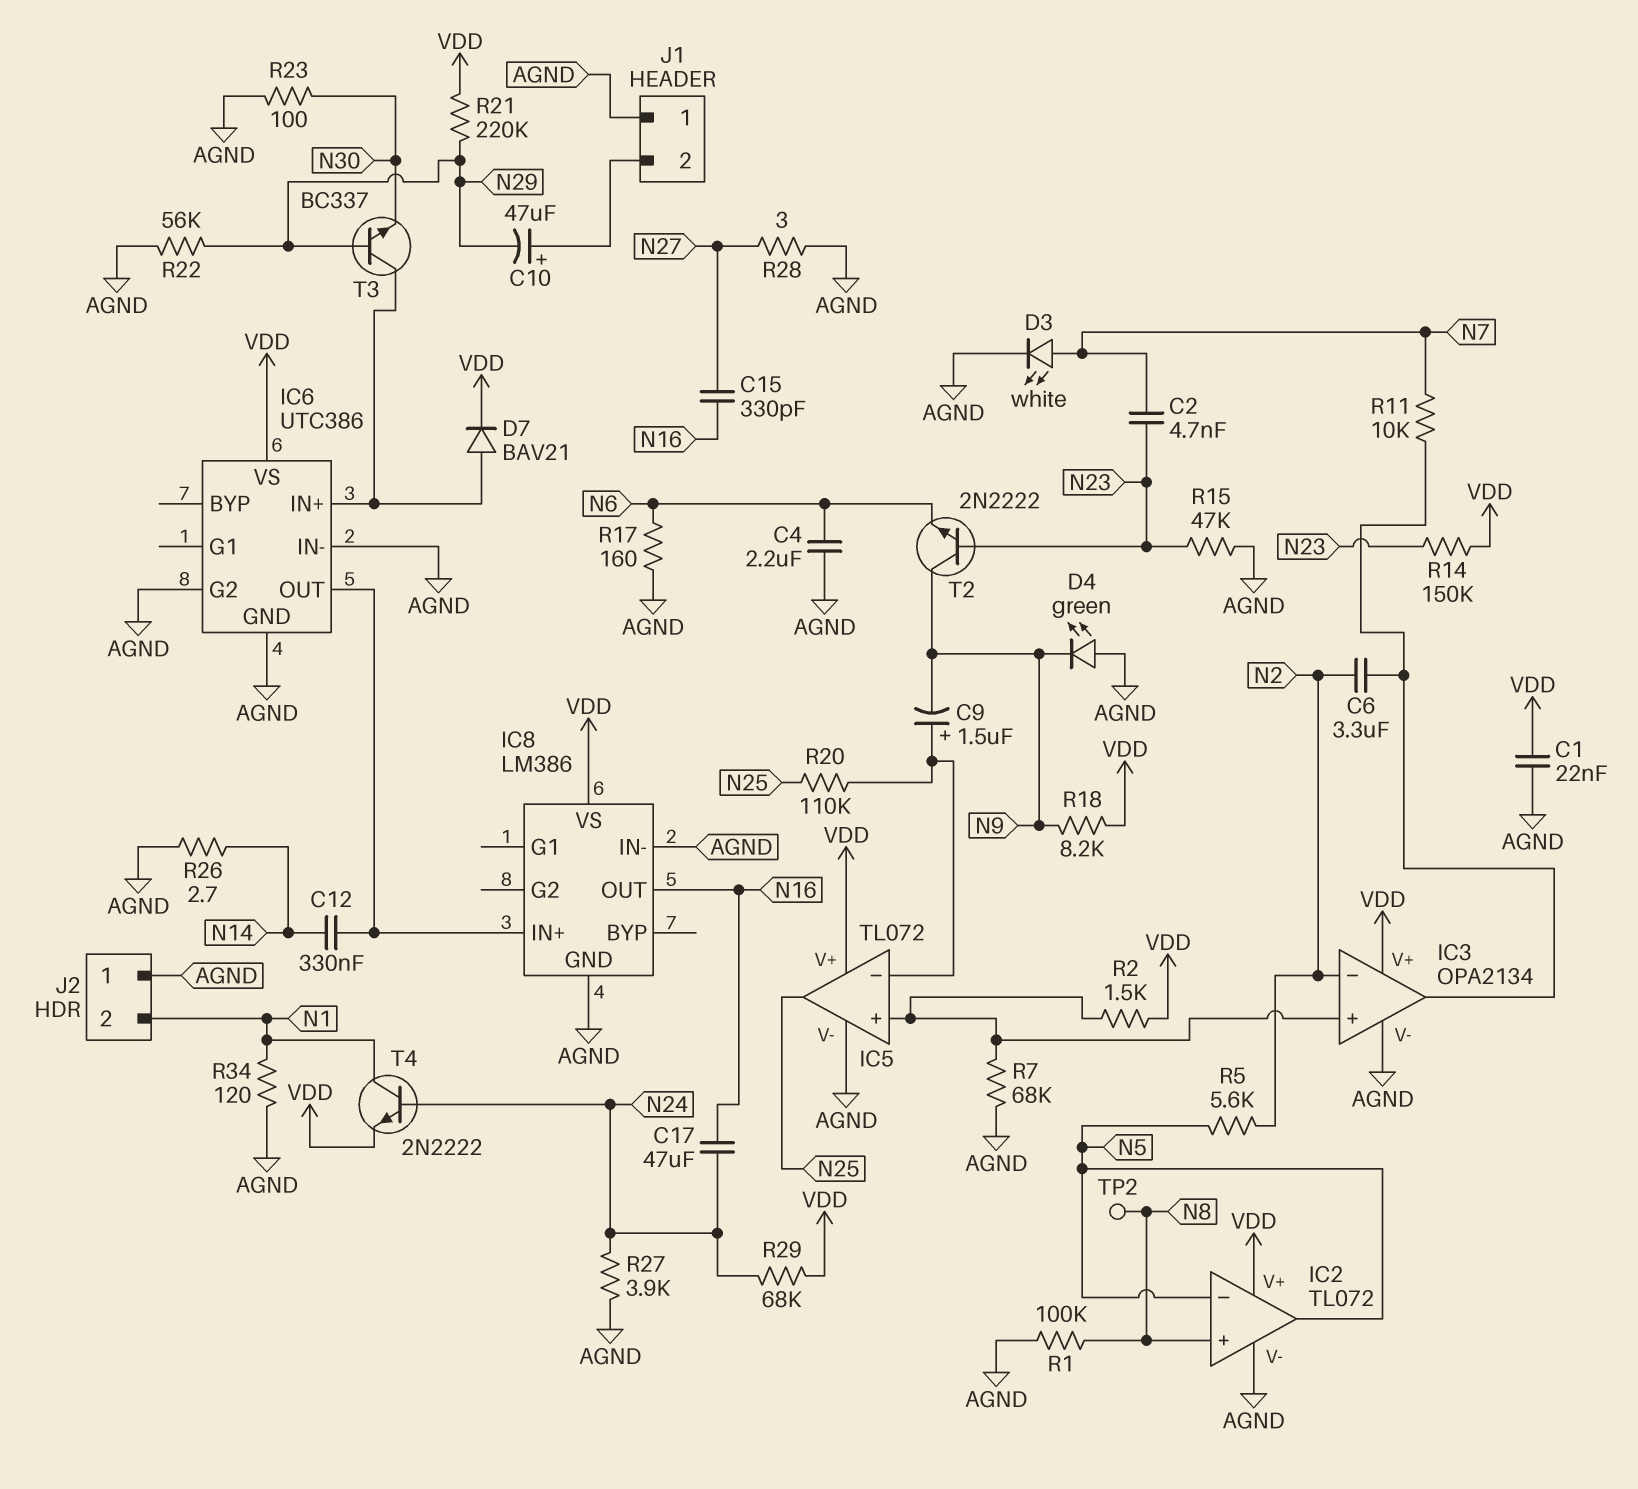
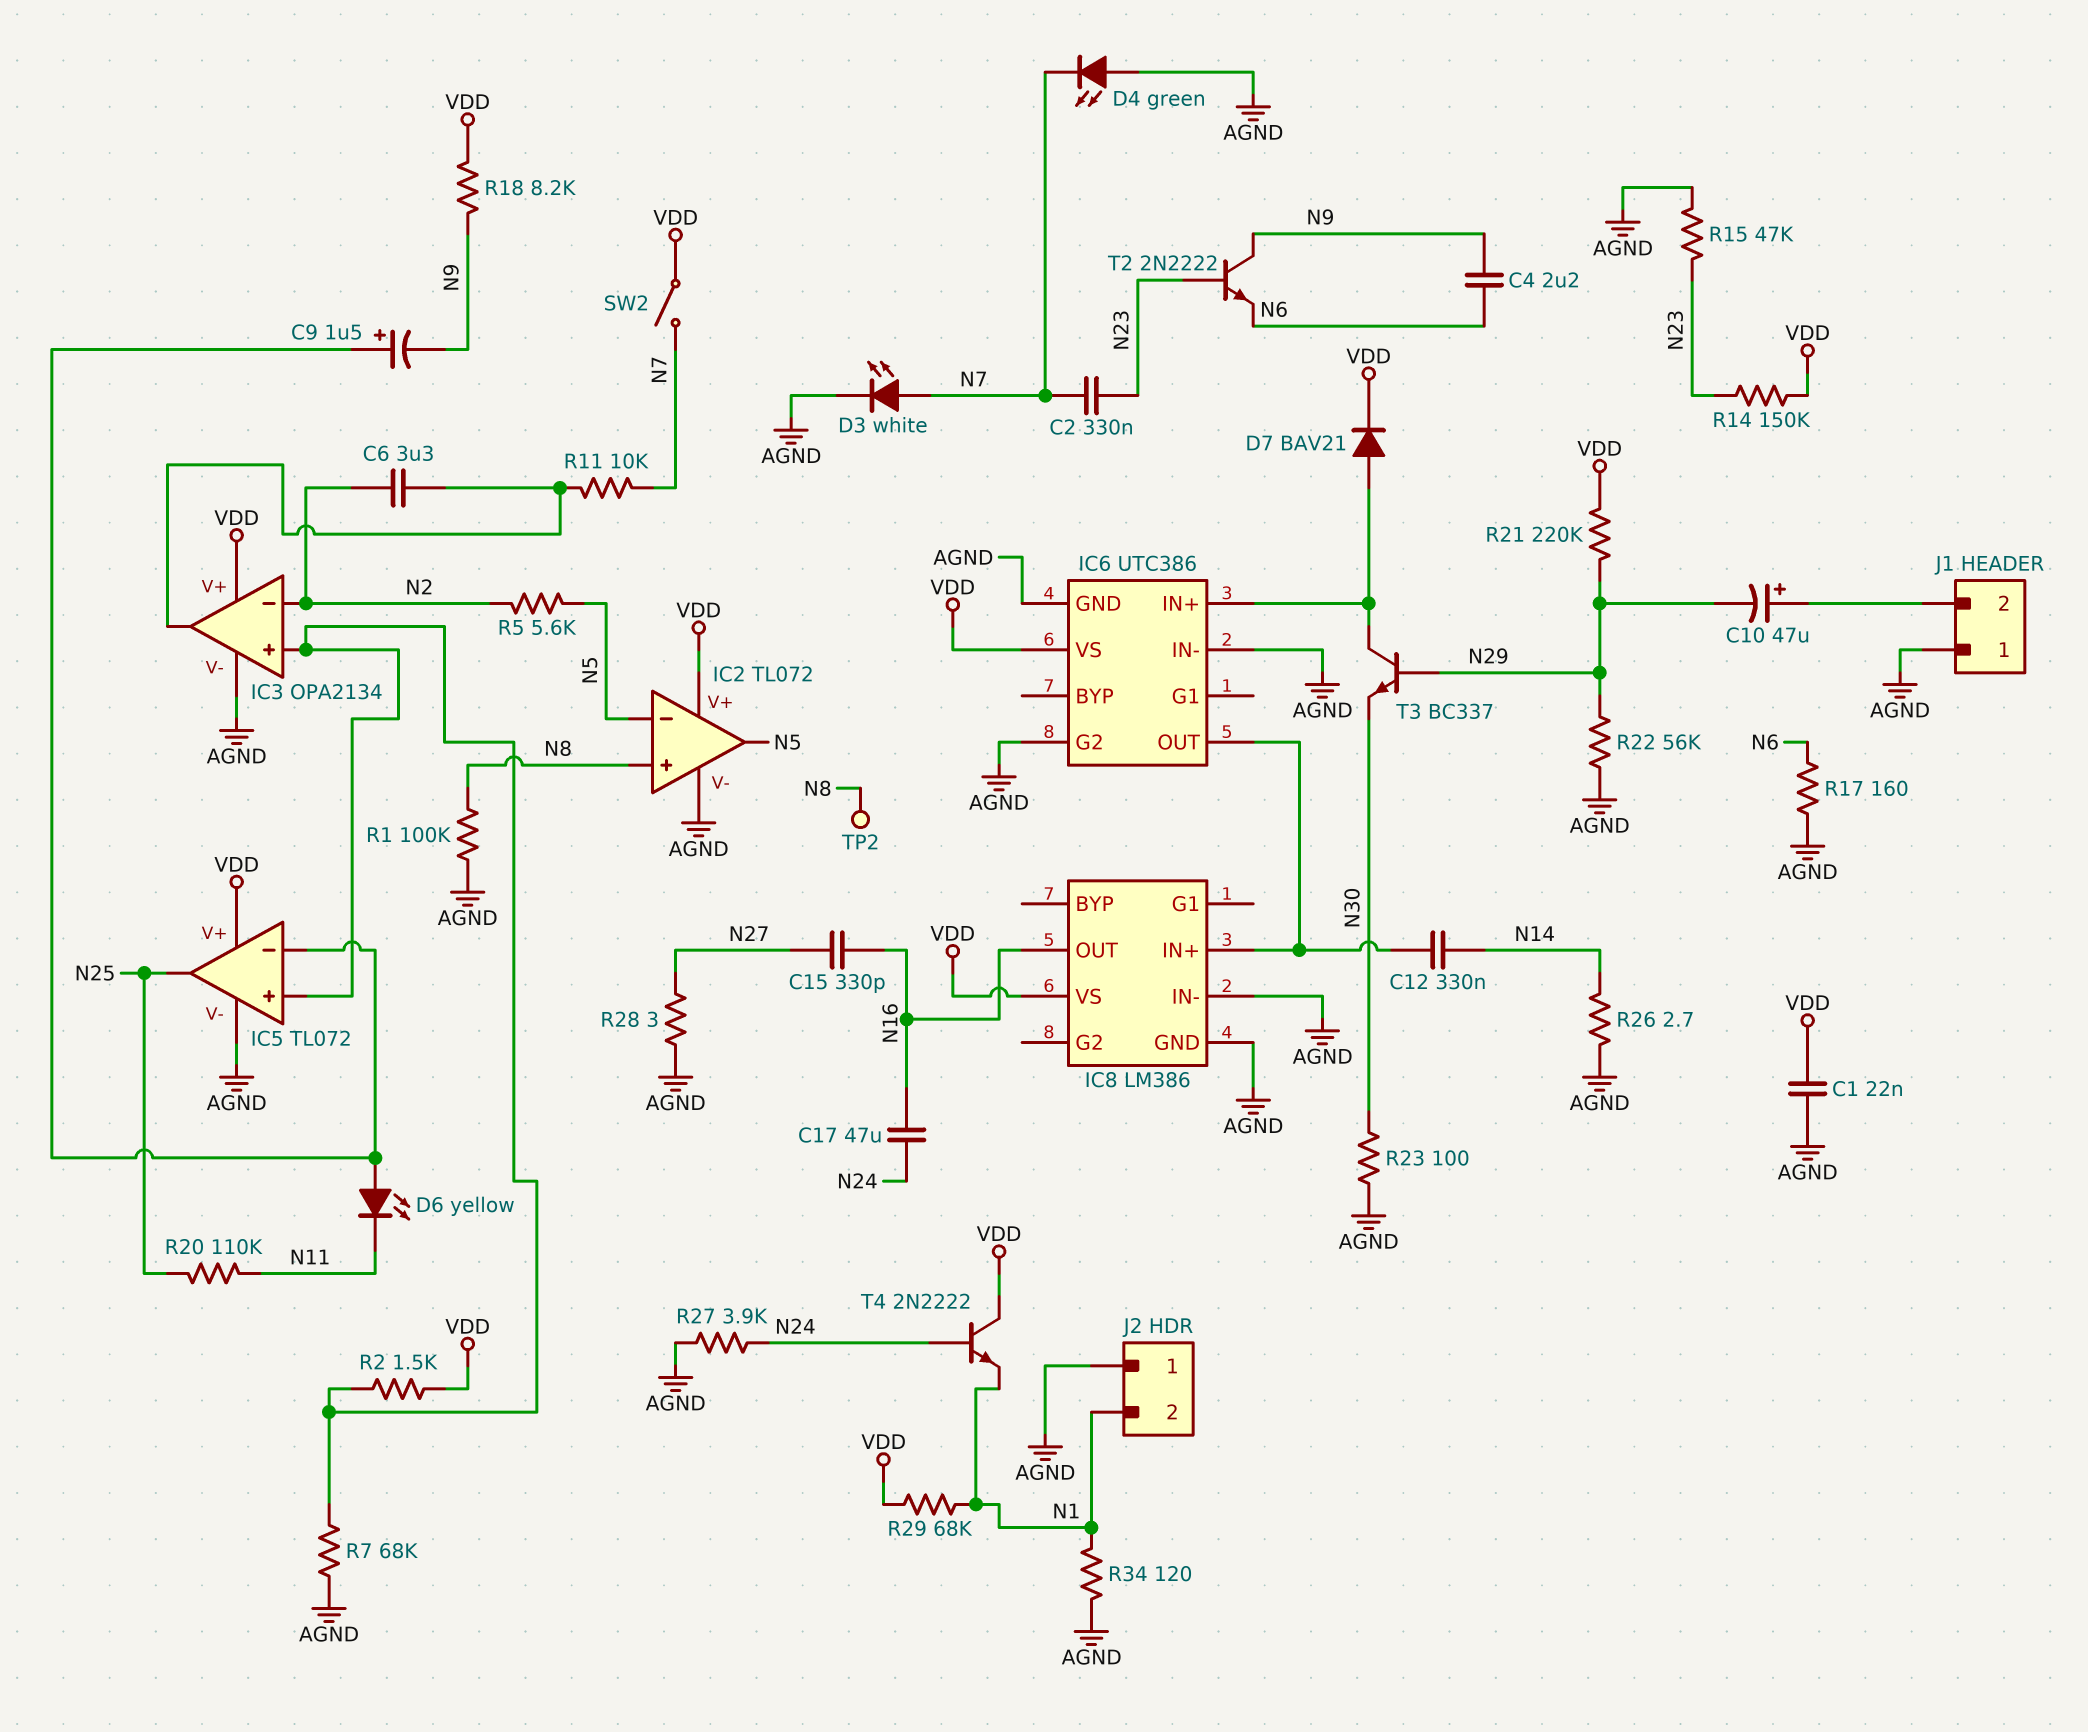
C2: 4.7nF (N7, N23) -> 330nF (N7, N23)
C4: 2.2uF (AGND, N6) -> 2.2uF (N6, N9)
D4: LED green (A AGND, K N9) -> LED green (A AGND, K N7)
D6: none -> LED yellow (A IC5/in-, K N11)
R20: 110k (IC5/in-, N25) -> 110k (N11, N25)
R29: 68k (N24, VDD) -> 68k (N1, VDD)
SW2: none -> switch (N7, VDD)
T4: NPN 2N2222 (B N24, C N1, E VDD) -> NPN 2N2222 (B N24, C VDD, E N1)

